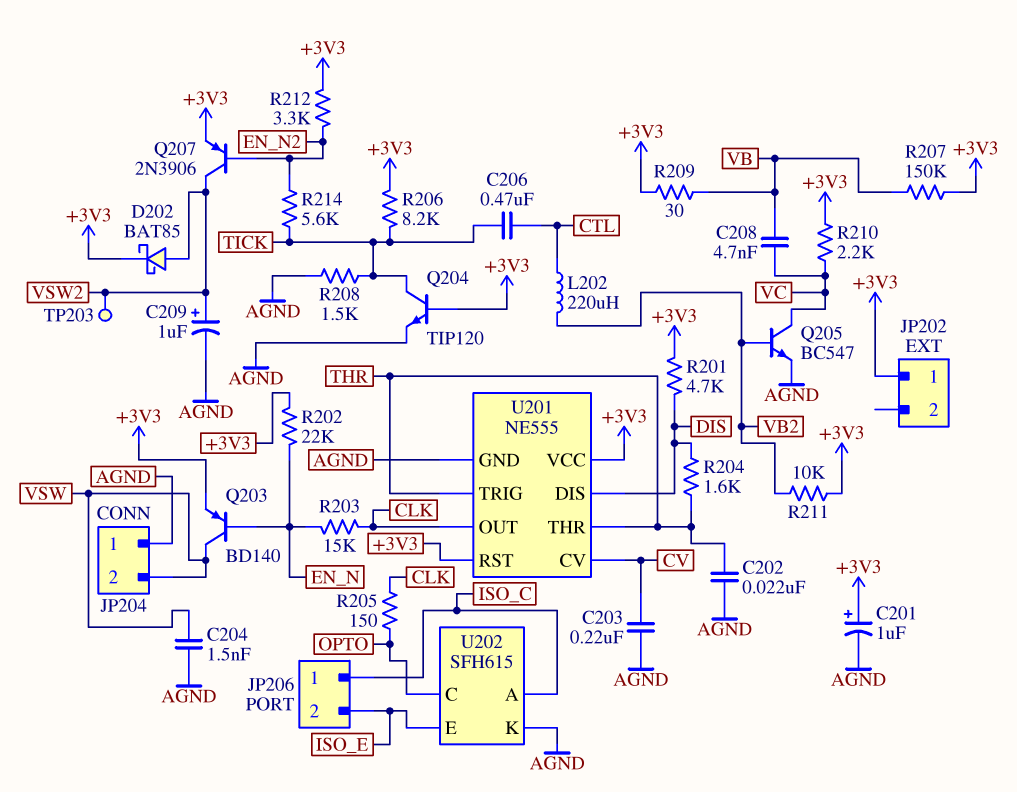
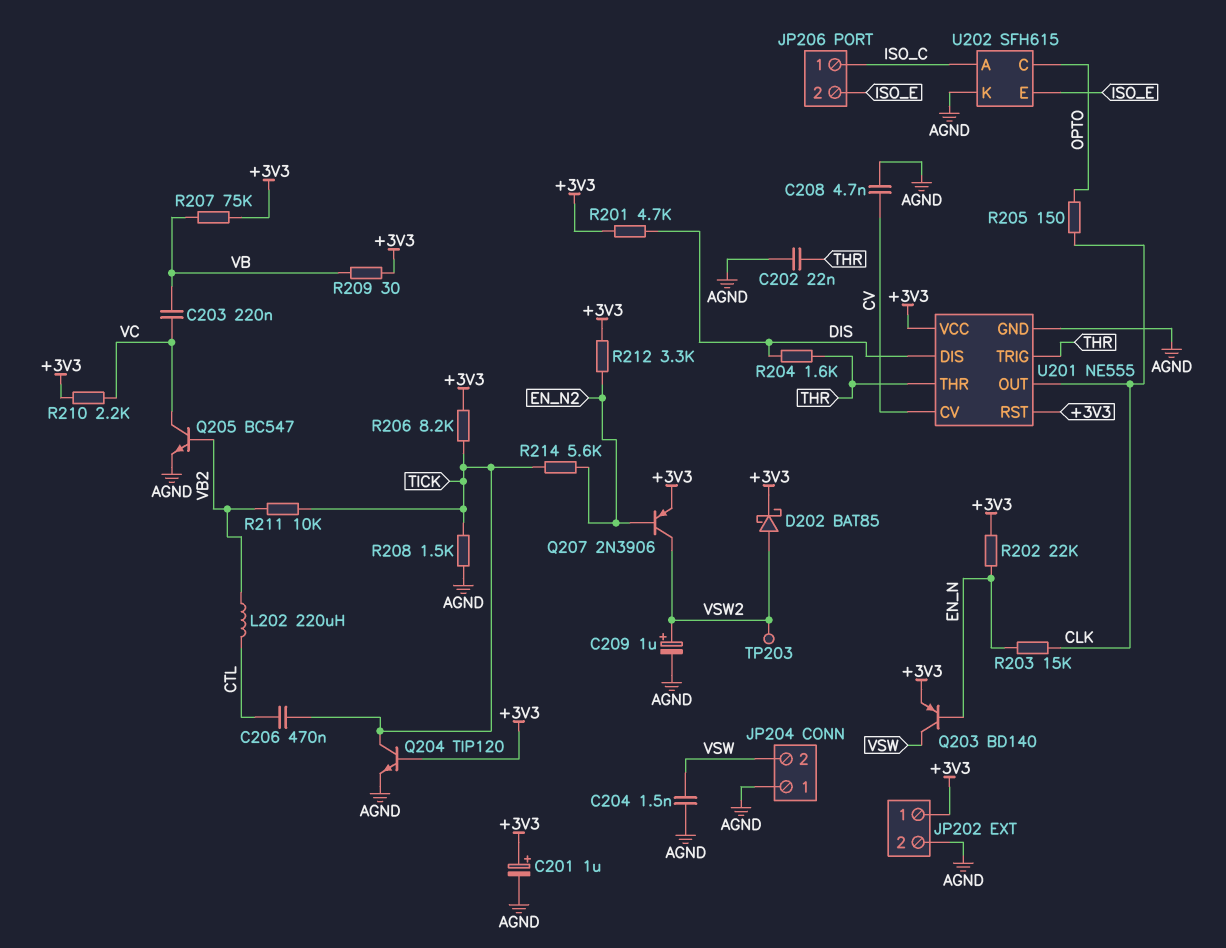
C203: 220nF (AGND, CV) -> 220nF (VB, VC)
C208: 4.7nF (VB, VC) -> 4.7nF (AGND, CV)
JP202 pin 2: none -> AGND
R207: 150k (+3V3, VB) -> 75k (+3V3, VB)
R211: 10k (+3V3, VB2) -> 10k (TICK, VB2)

